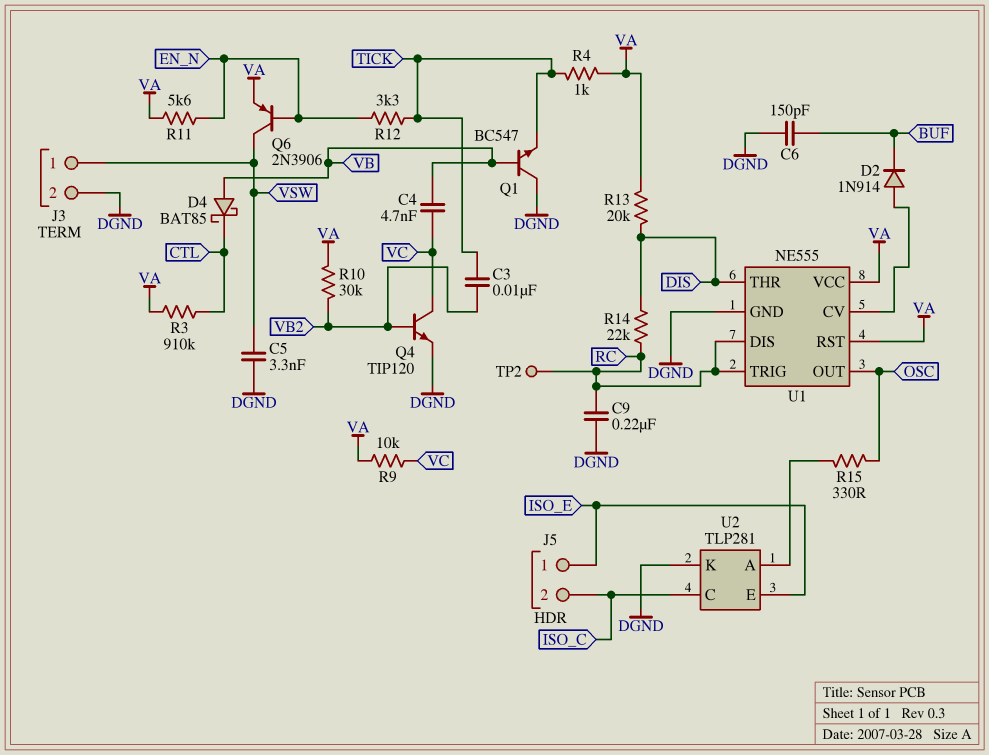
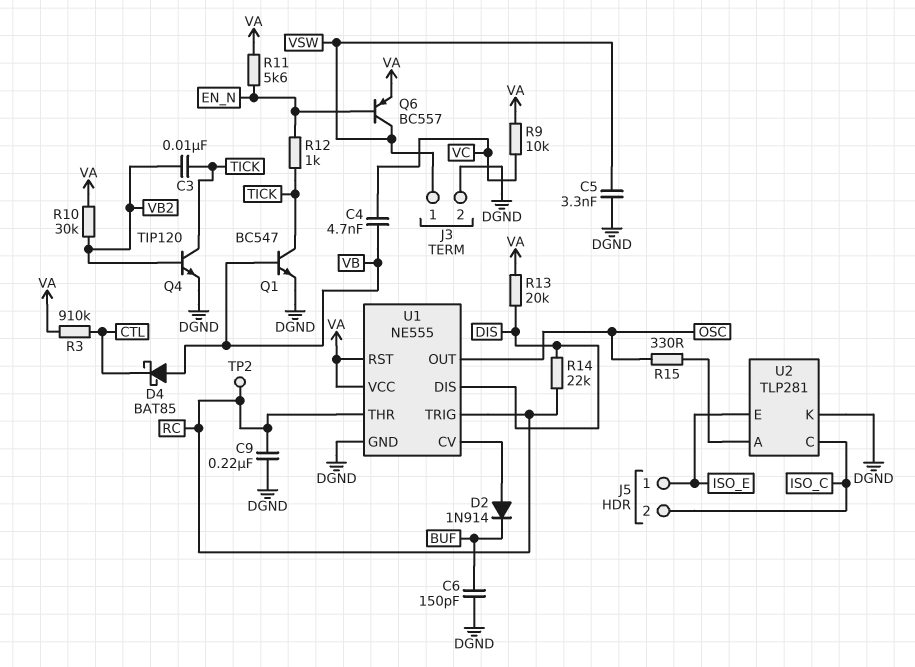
Q1: NPN BC547 (B VB, C DGND, E TICK) -> NPN BC547 (B VB, C TICK, E DGND)
Q4: NPN TIP120 (B VB2, C VC, E DGND) -> NPN TIP120 (B VB2, C TICK, E DGND)
Q6: PNP 2N3906 (B EN_N, C VSW, E VA) -> PNP BC557 (B EN_N, C VSW, E VA)
R4: 1k (TICK, VA) -> none
R12: 3.3k (EN_N, TICK) -> 1k (EN_N, TICK)
U1 pin DIS: RC -> DIS
U1 pin THR: DIS -> RC

